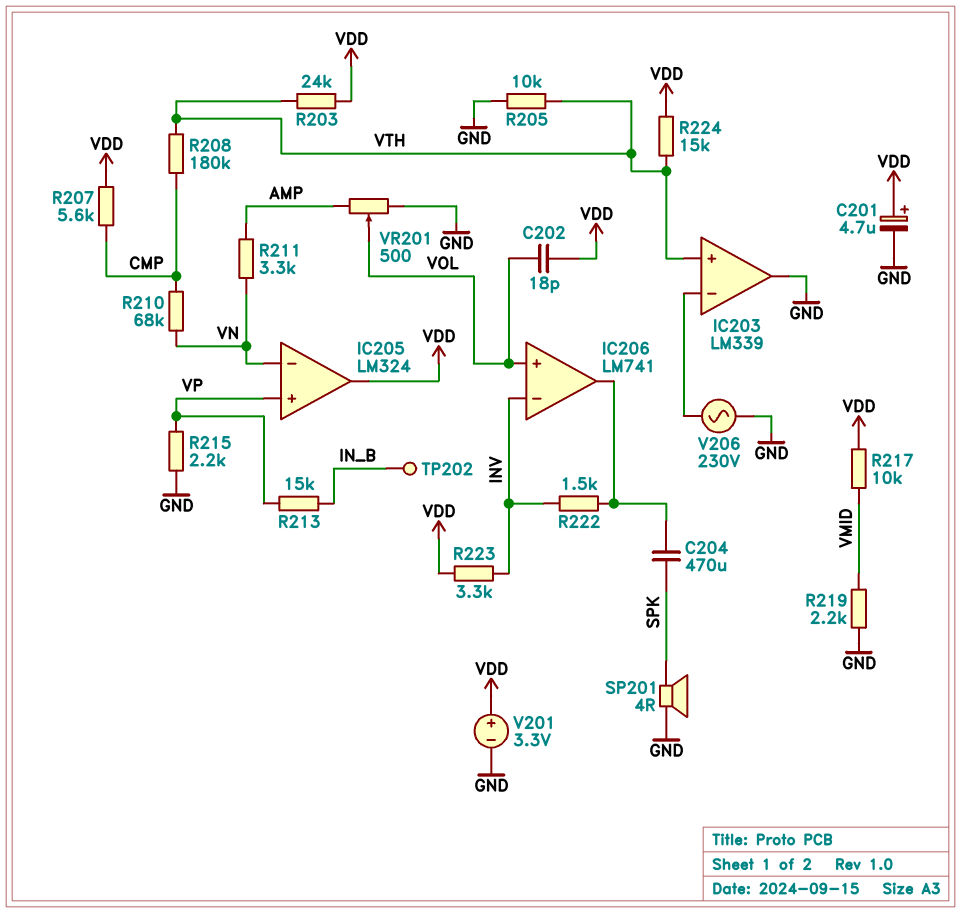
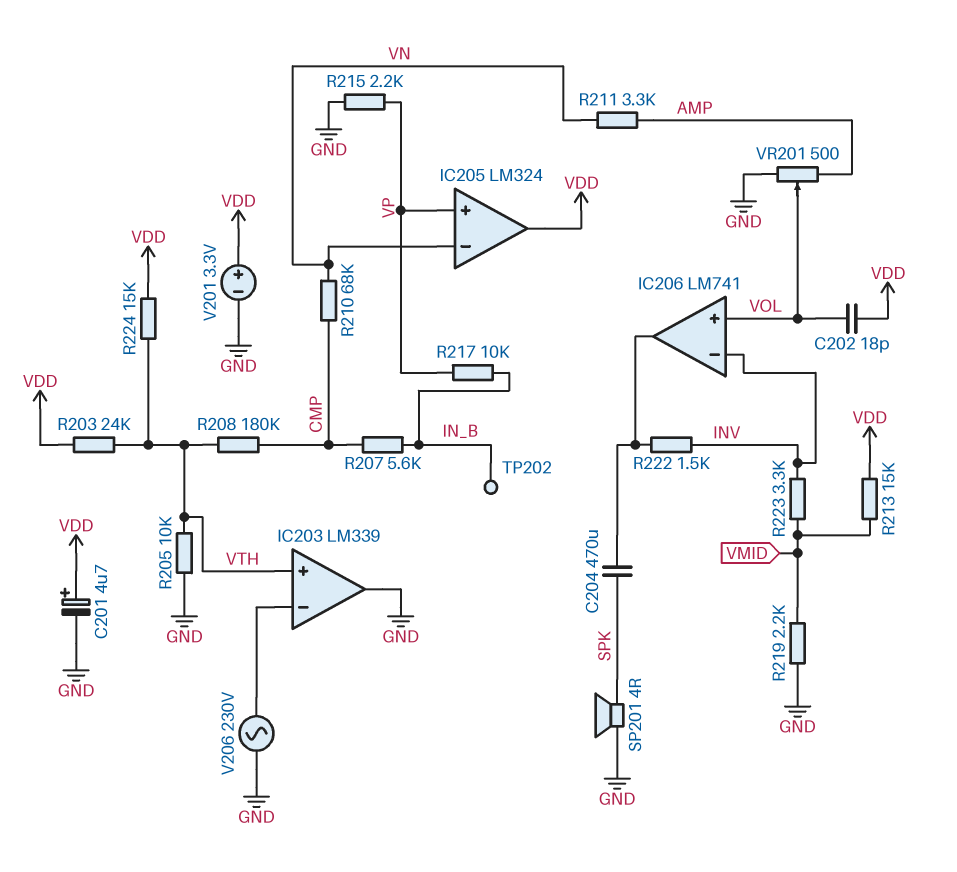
R207: 5.6k (CMP, VDD) -> 5.6k (CMP, IN_B)
R213: 15k (IN_B, VP) -> 15k (VDD, VMID)
R217: 10k (VDD, VMID) -> 10k (IN_B, VP)
R223: 3.3k (INV, VDD) -> 3.3k (INV, VMID)

